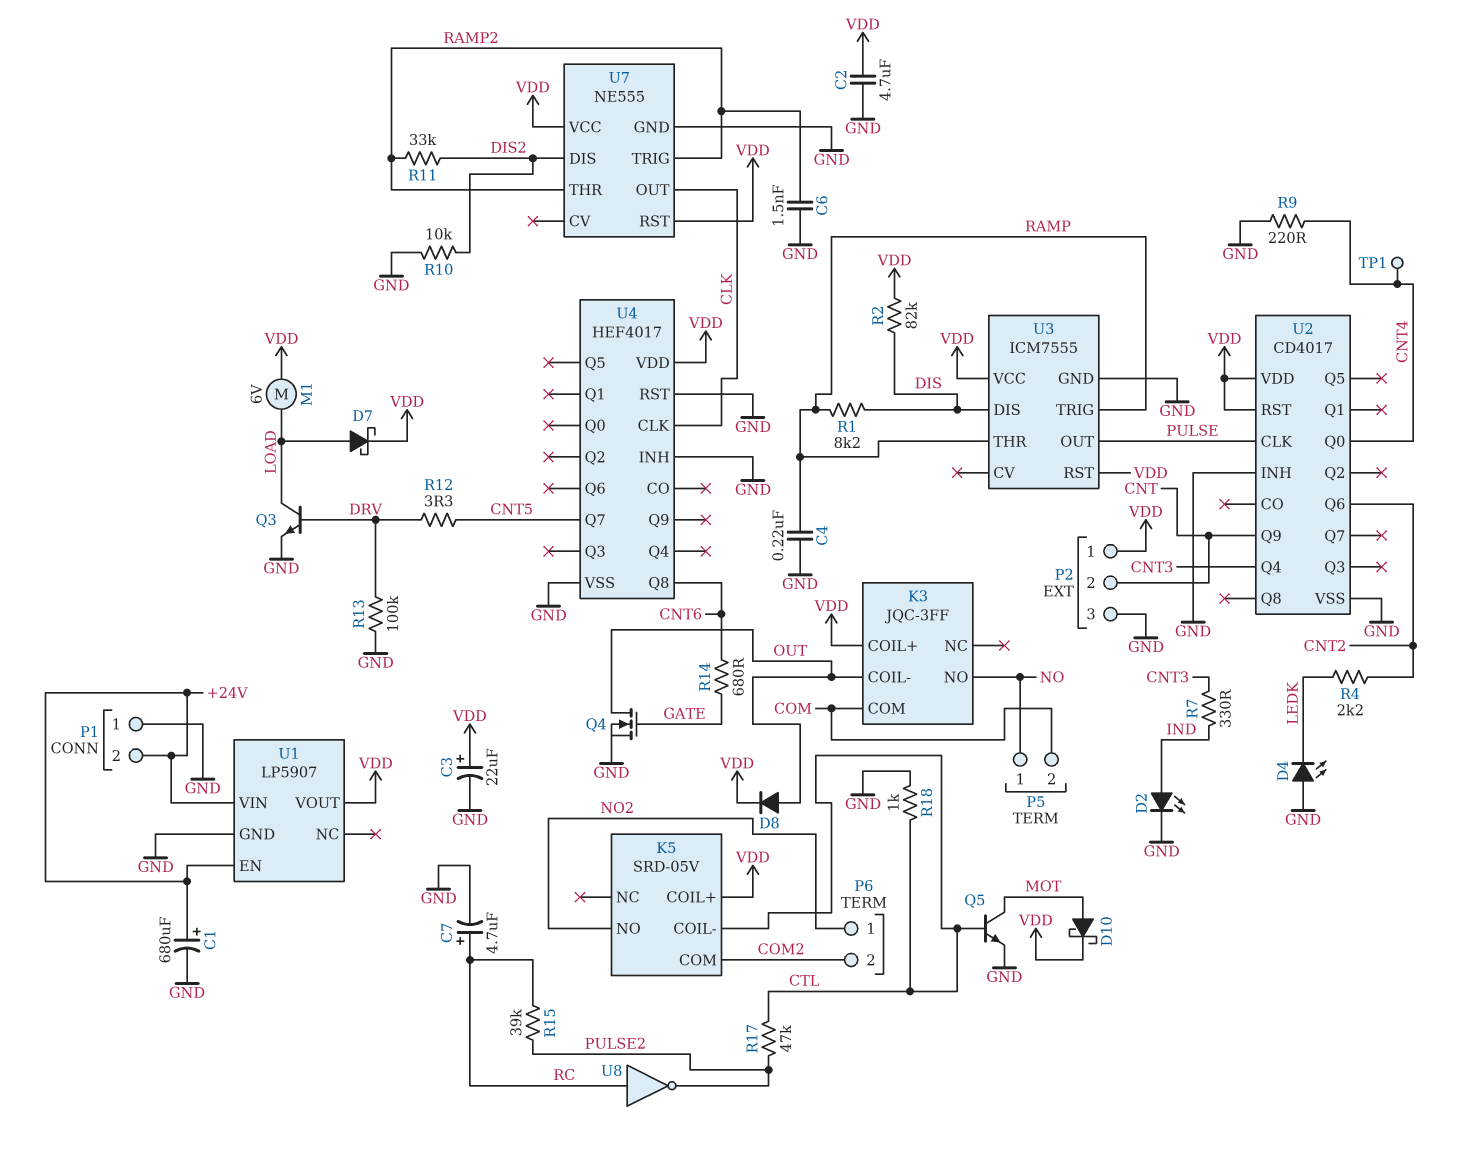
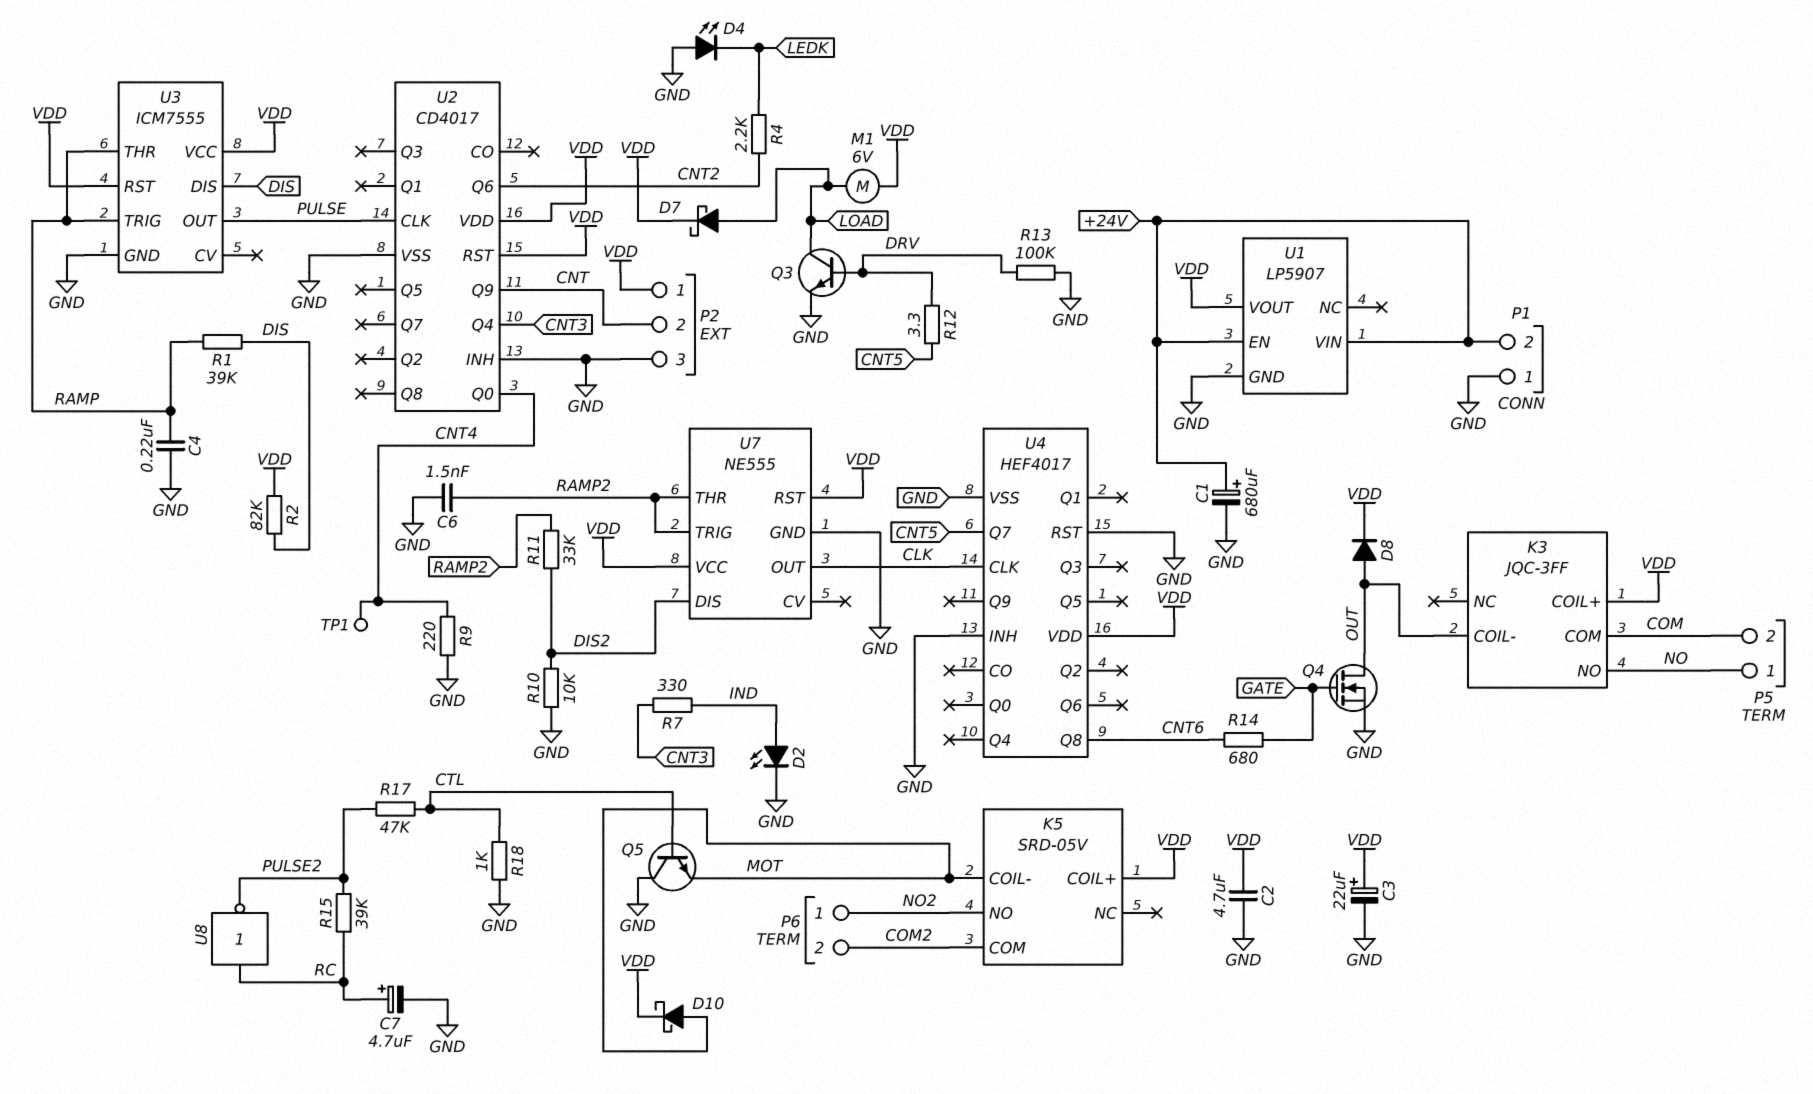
K5 pin COIL-: CTL -> MOT
Q5: NPN (B CTL, C MOT, E GND) -> NPN (B CTL, C GND, E MOT)
R1: 8.2k (DIS, RAMP) -> 39k (DIS, RAMP)

